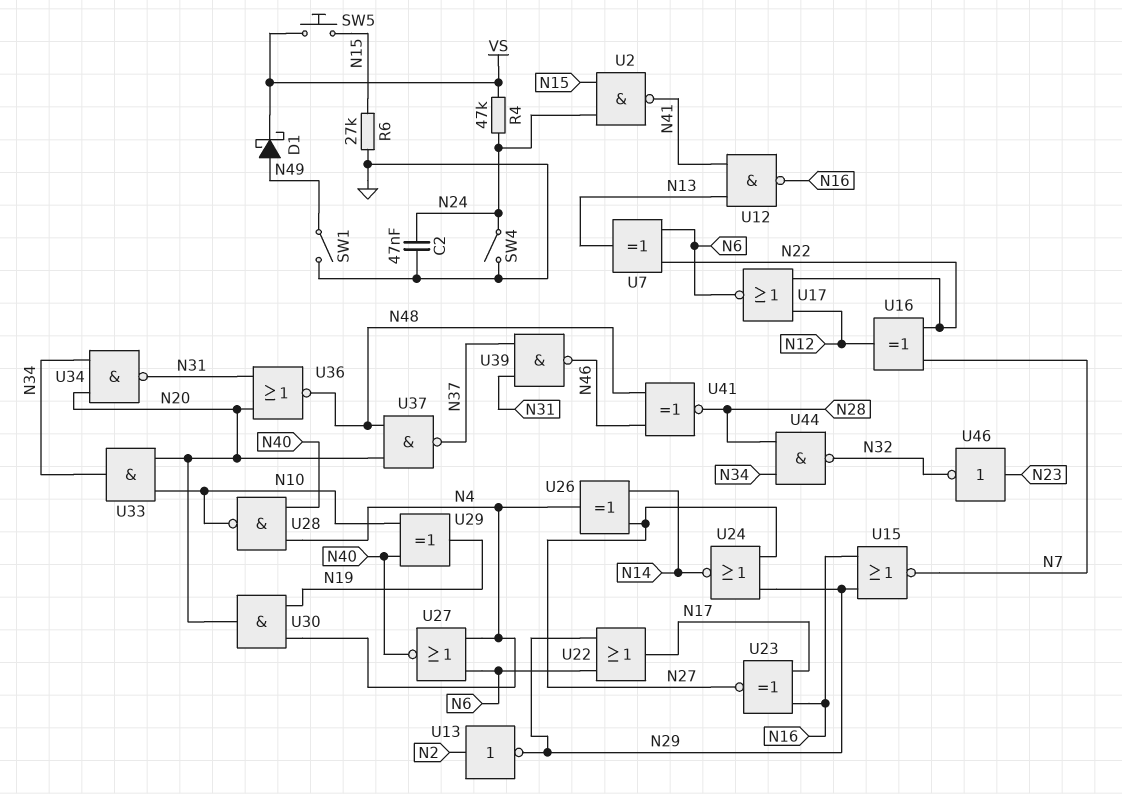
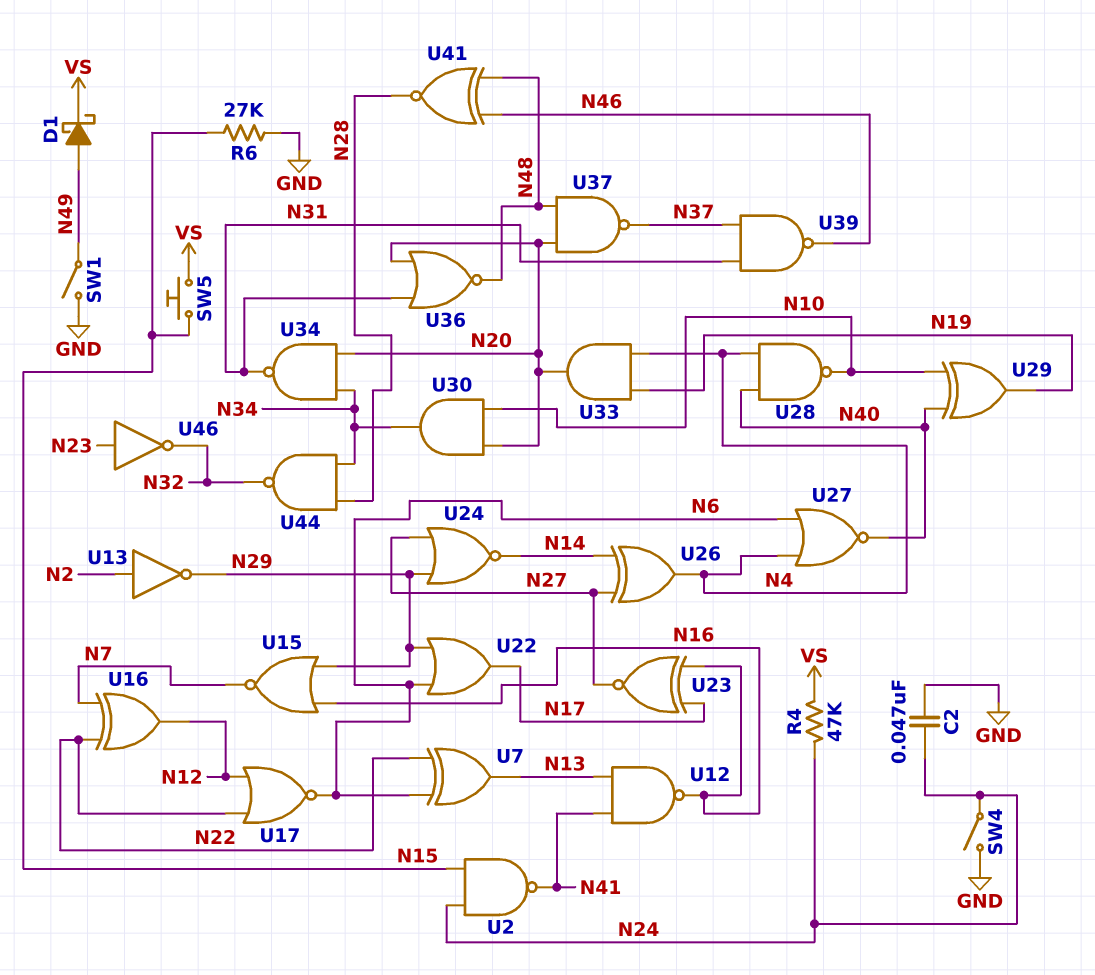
U30: AND (in N4, in N19, out N20) -> AND (in N10, in N20, out N34)
U33: AND (in N10, in N20, out N34) -> AND (in N4, in N19, out N20)

